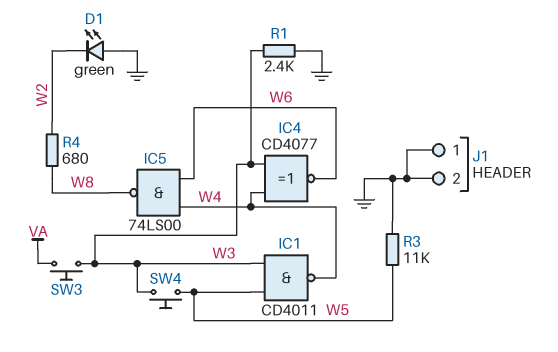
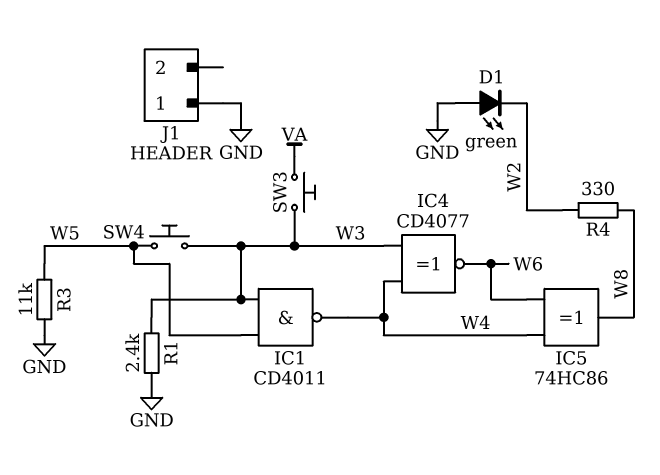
IC5: NAND 74LS00 (in W4, in W6, out W8) -> XOR 74HC86 (in W4, in W6, out W8)
J1 pin 2: GND -> none
R4: 680 (W2, W8) -> 330 (W2, W8)

